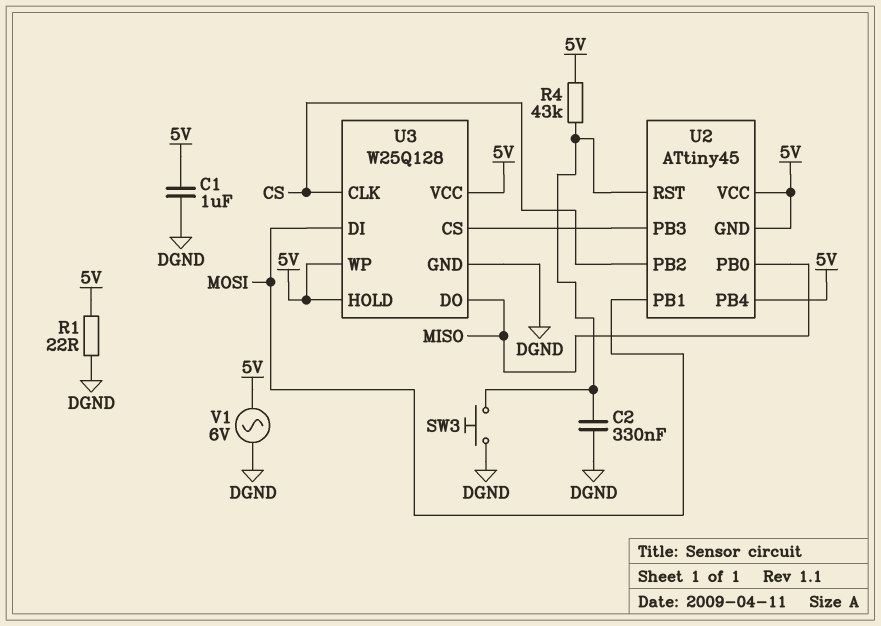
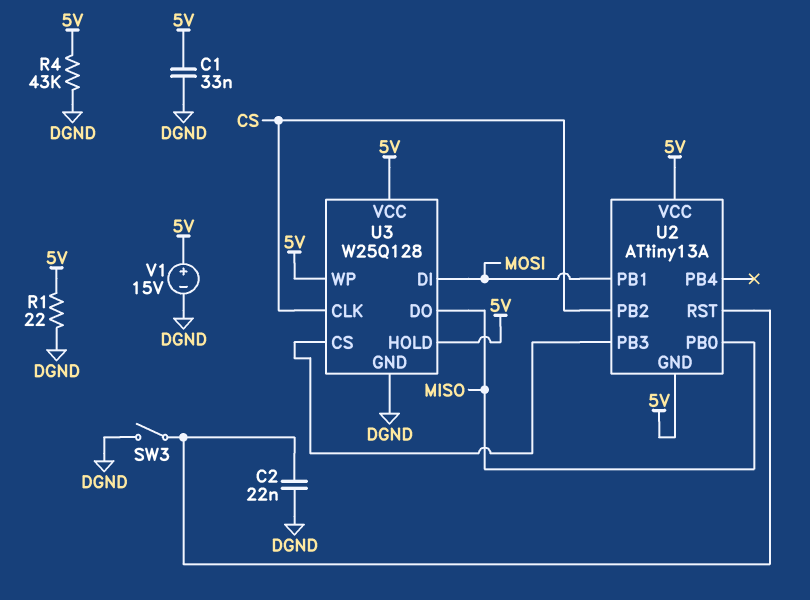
C1: 1uF (5V, DGND) -> 33nF (5V, DGND)
C2: 330nF (DGND, U2/RST) -> 22nF (DGND, U2/RST)
R4: 43k (5V, U2/RST) -> 43k (5V, DGND)
SW3: button (DGND, U2/RST) -> switch (DGND, U2/RST)
U2: ATtiny45 -> ATtiny13A
U2 pin PB4: 5V -> none
V1: AC 6V (5V, DGND) -> 15V (plus 5V, minus DGND)

